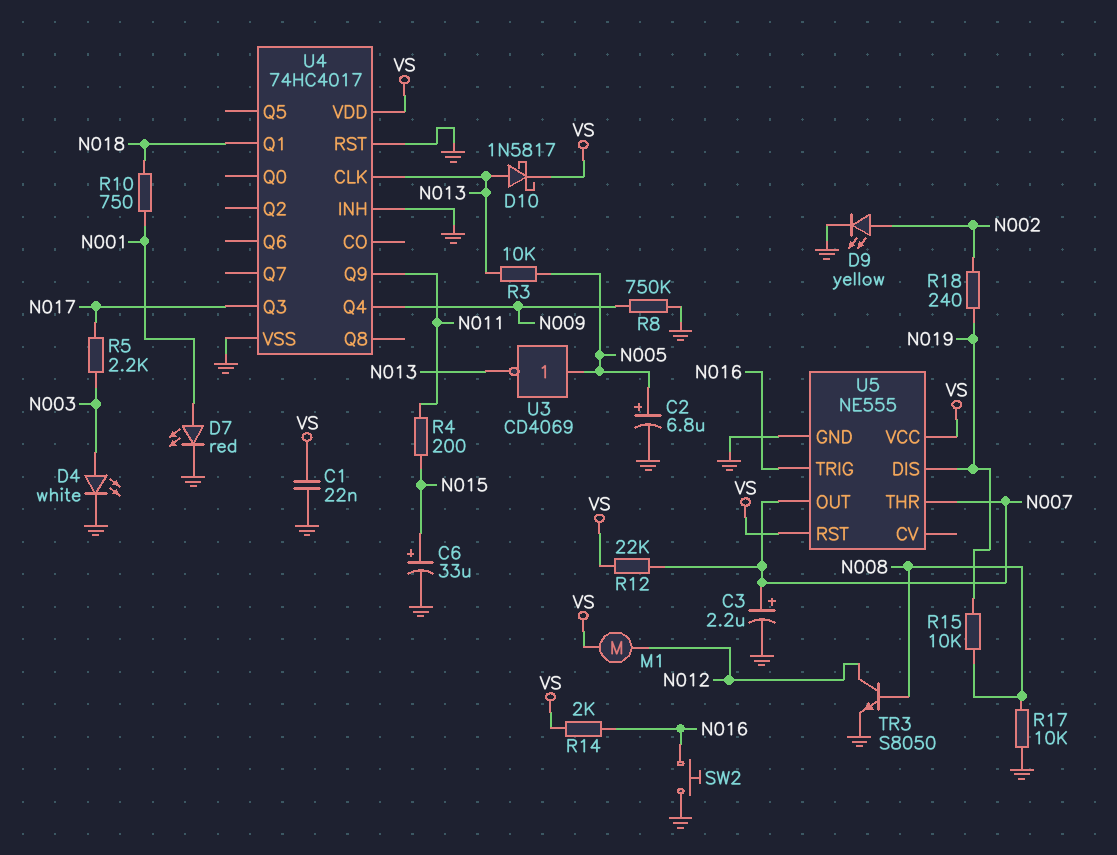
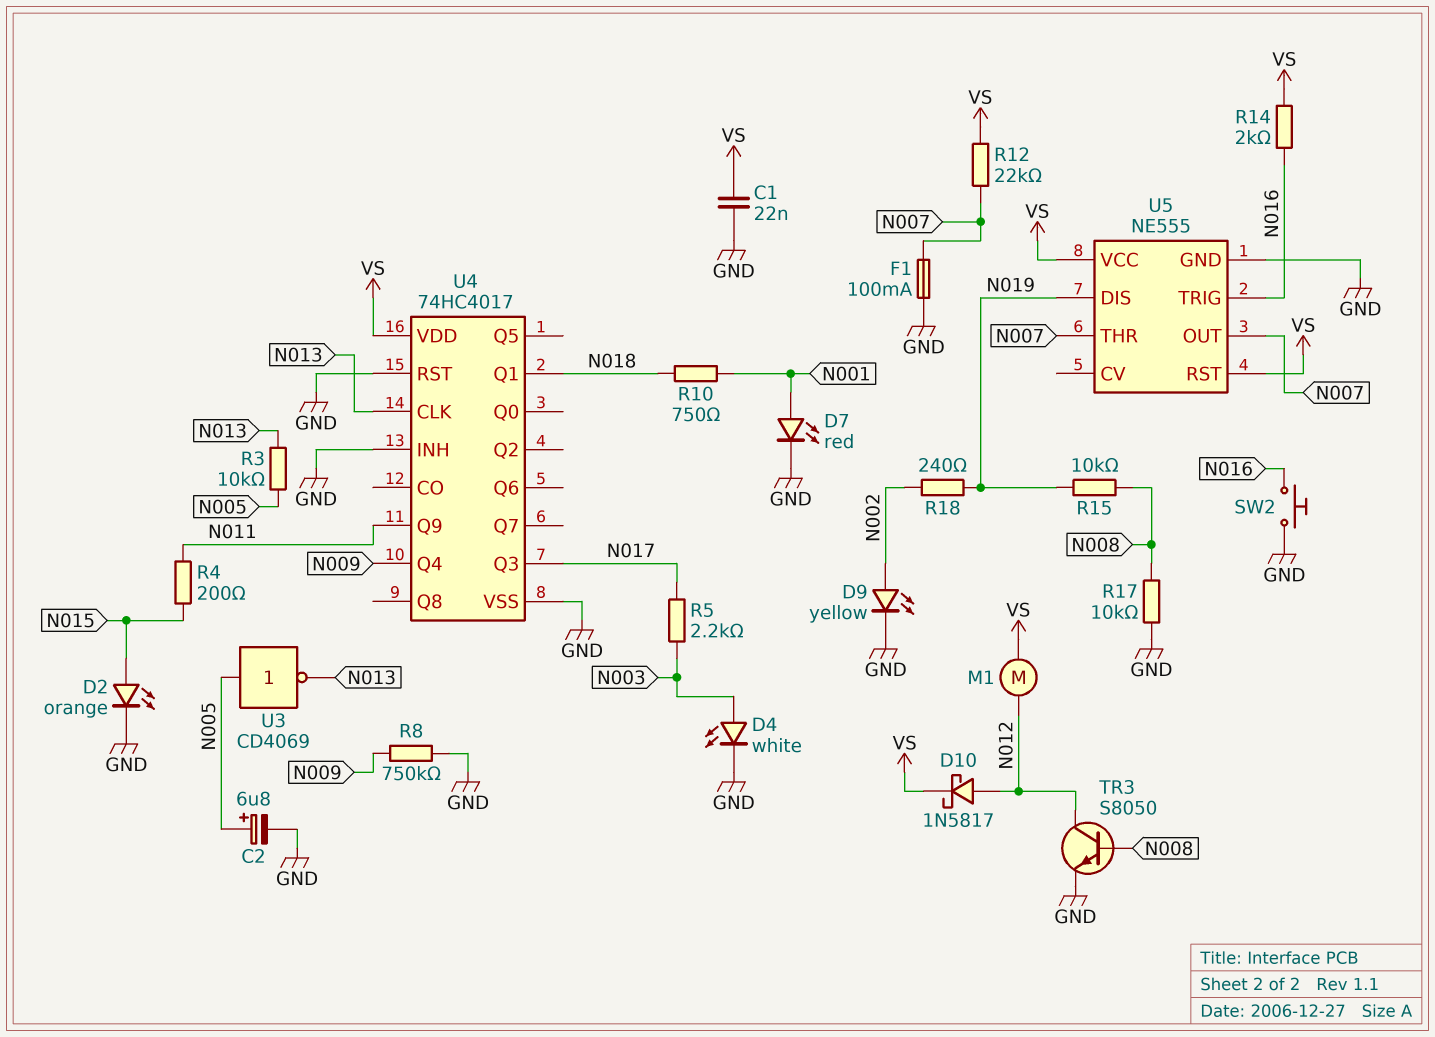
C3: 2.2uF (plus N007, minus GND) -> none
C6: 33uF (plus N015, minus GND) -> none
D2: none -> LED orange (A N015, K GND)
D10: schottky 1N5817 (A N013, K VS) -> schottky 1N5817 (A N012, K VS)
F1: none -> 100mA (GND, N007)

